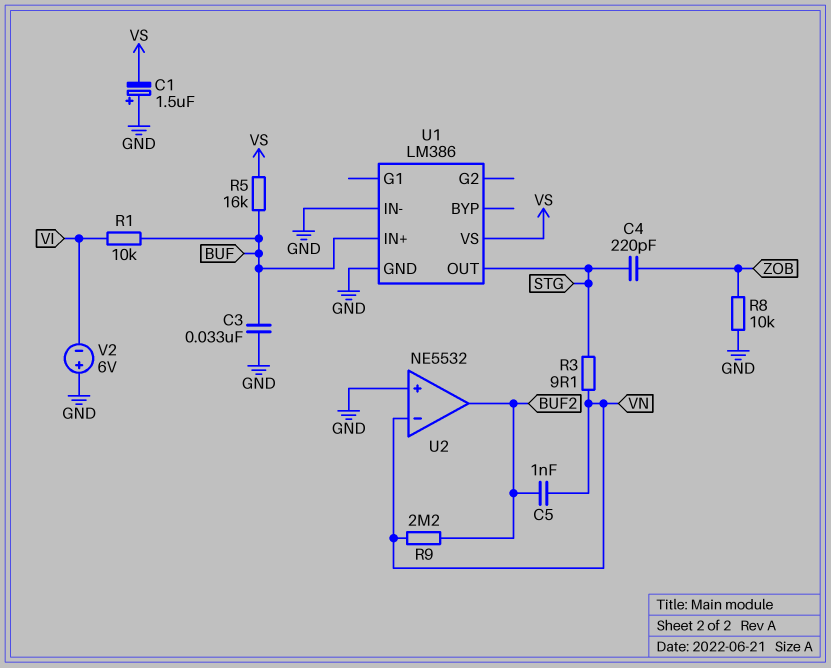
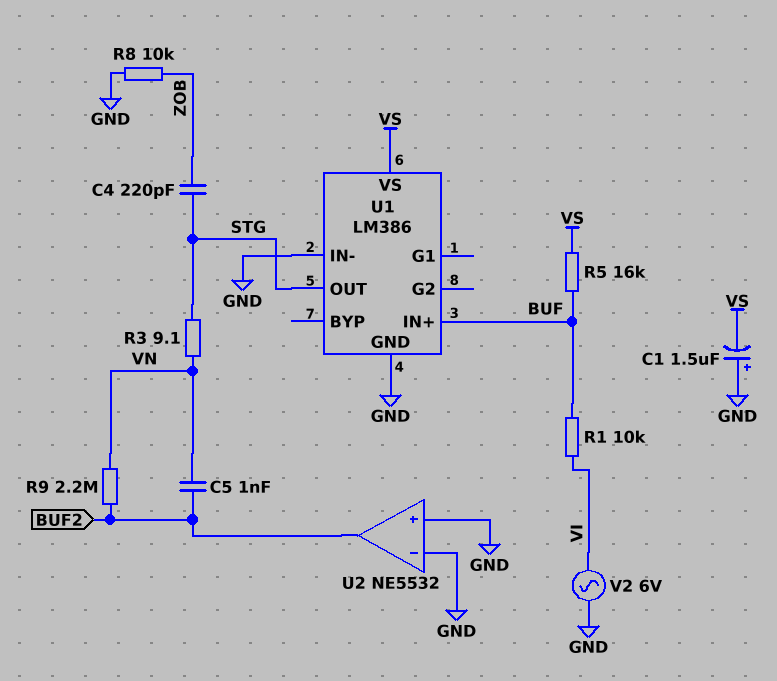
C3: 33nF (BUF, GND) -> none
U2 pin in-: VN -> GND
V2: 6V (plus GND, minus VI) -> AC 6V (GND, VI)

